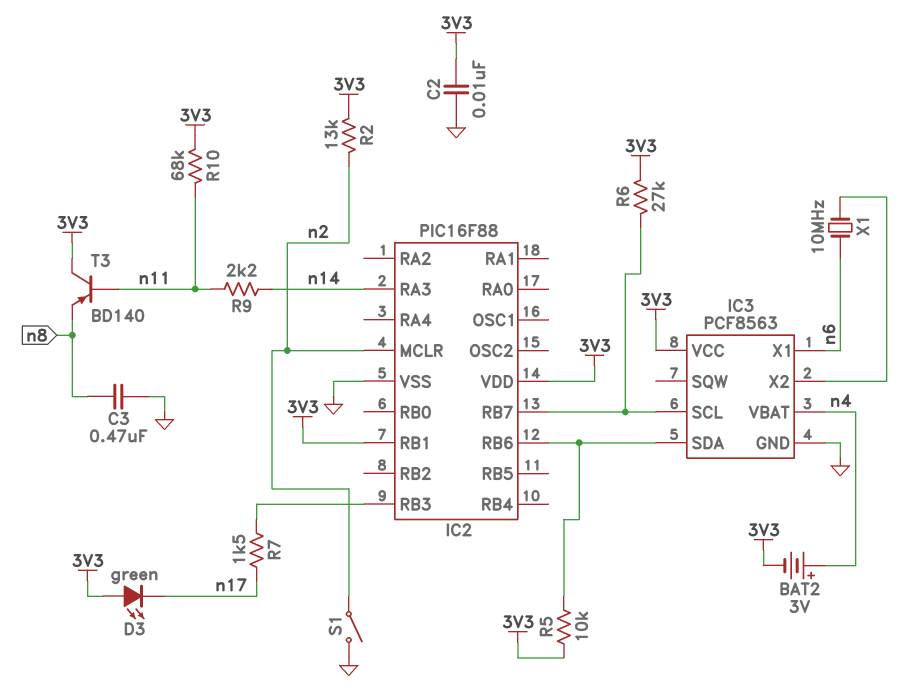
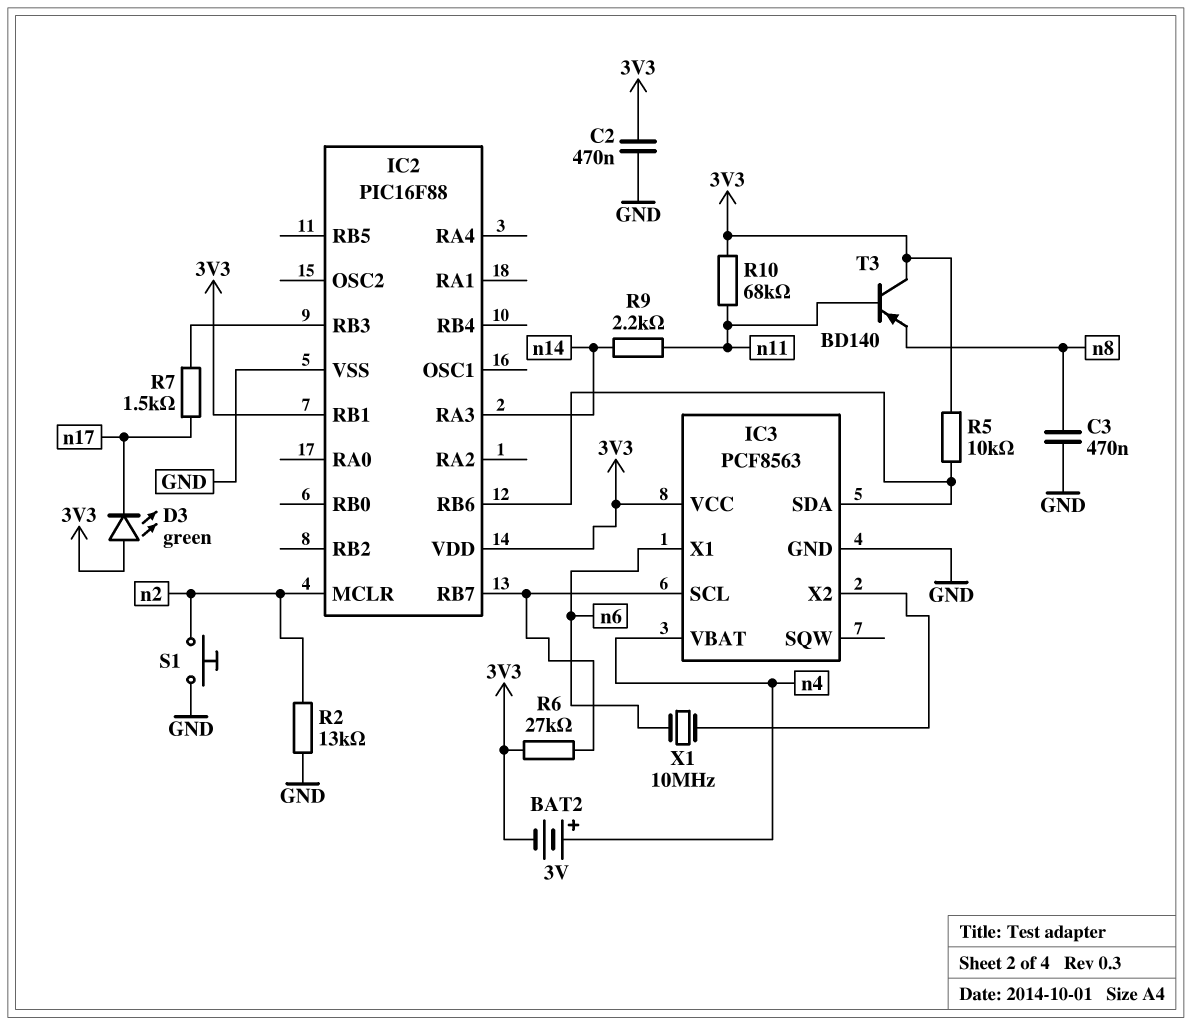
C2: 10nF (3V3, GND) -> 470nF (3V3, GND)
R2: 13k (3V3, n2) -> 13k (GND, n2)
S1: switch (GND, n2) -> button (GND, n2)

